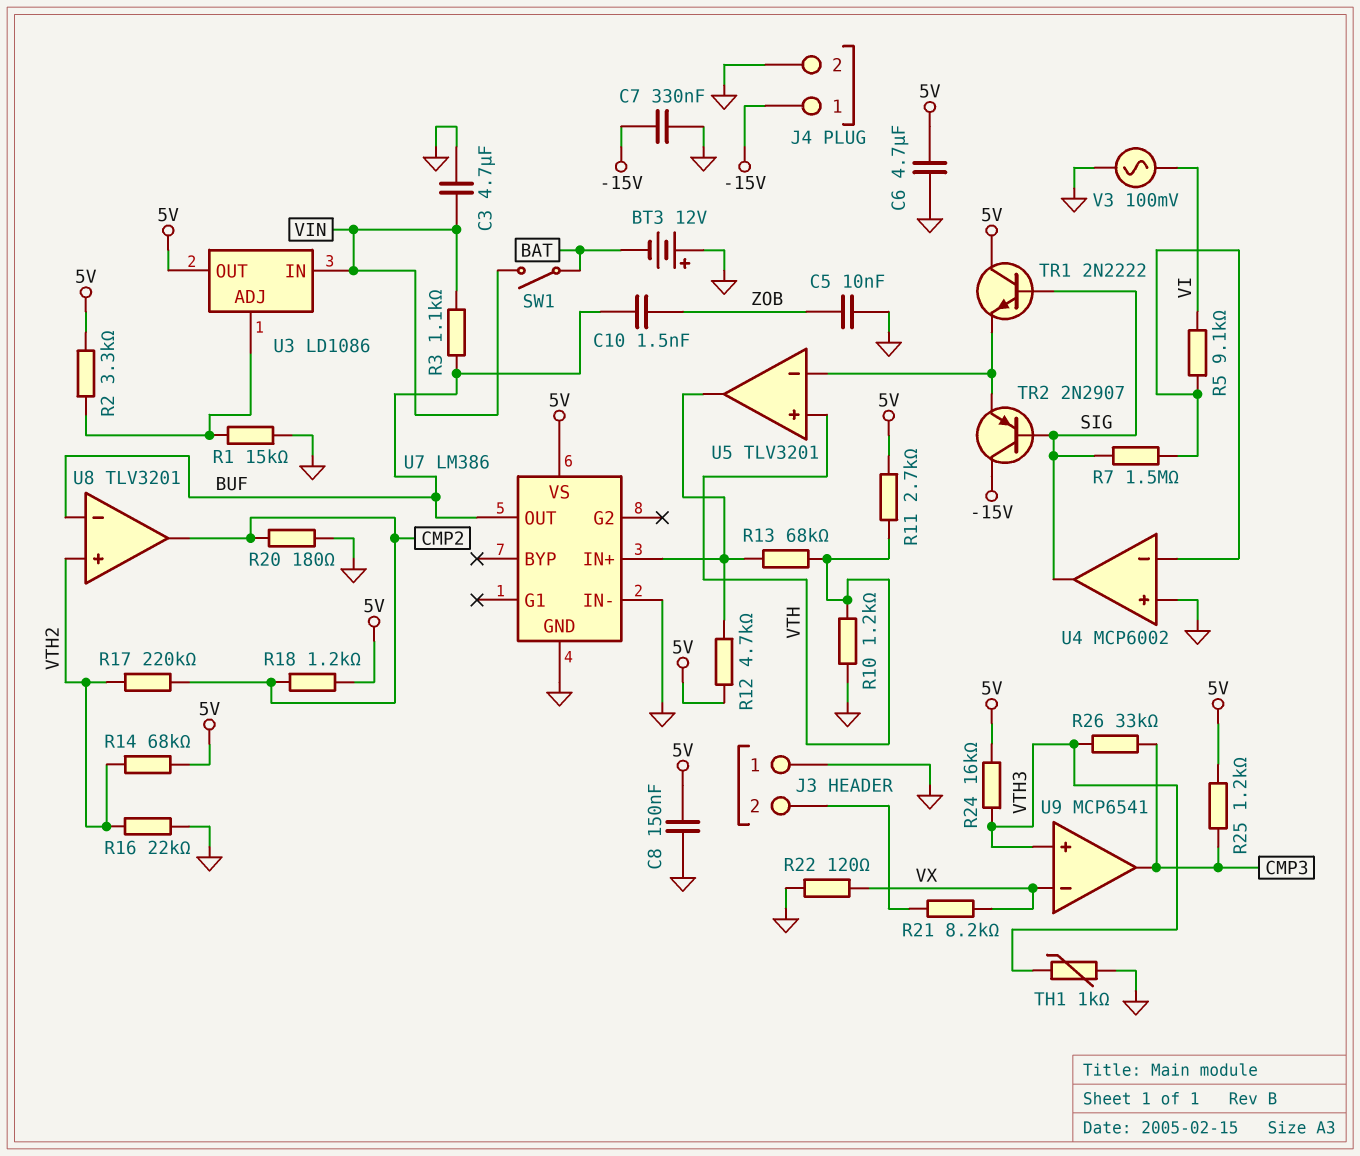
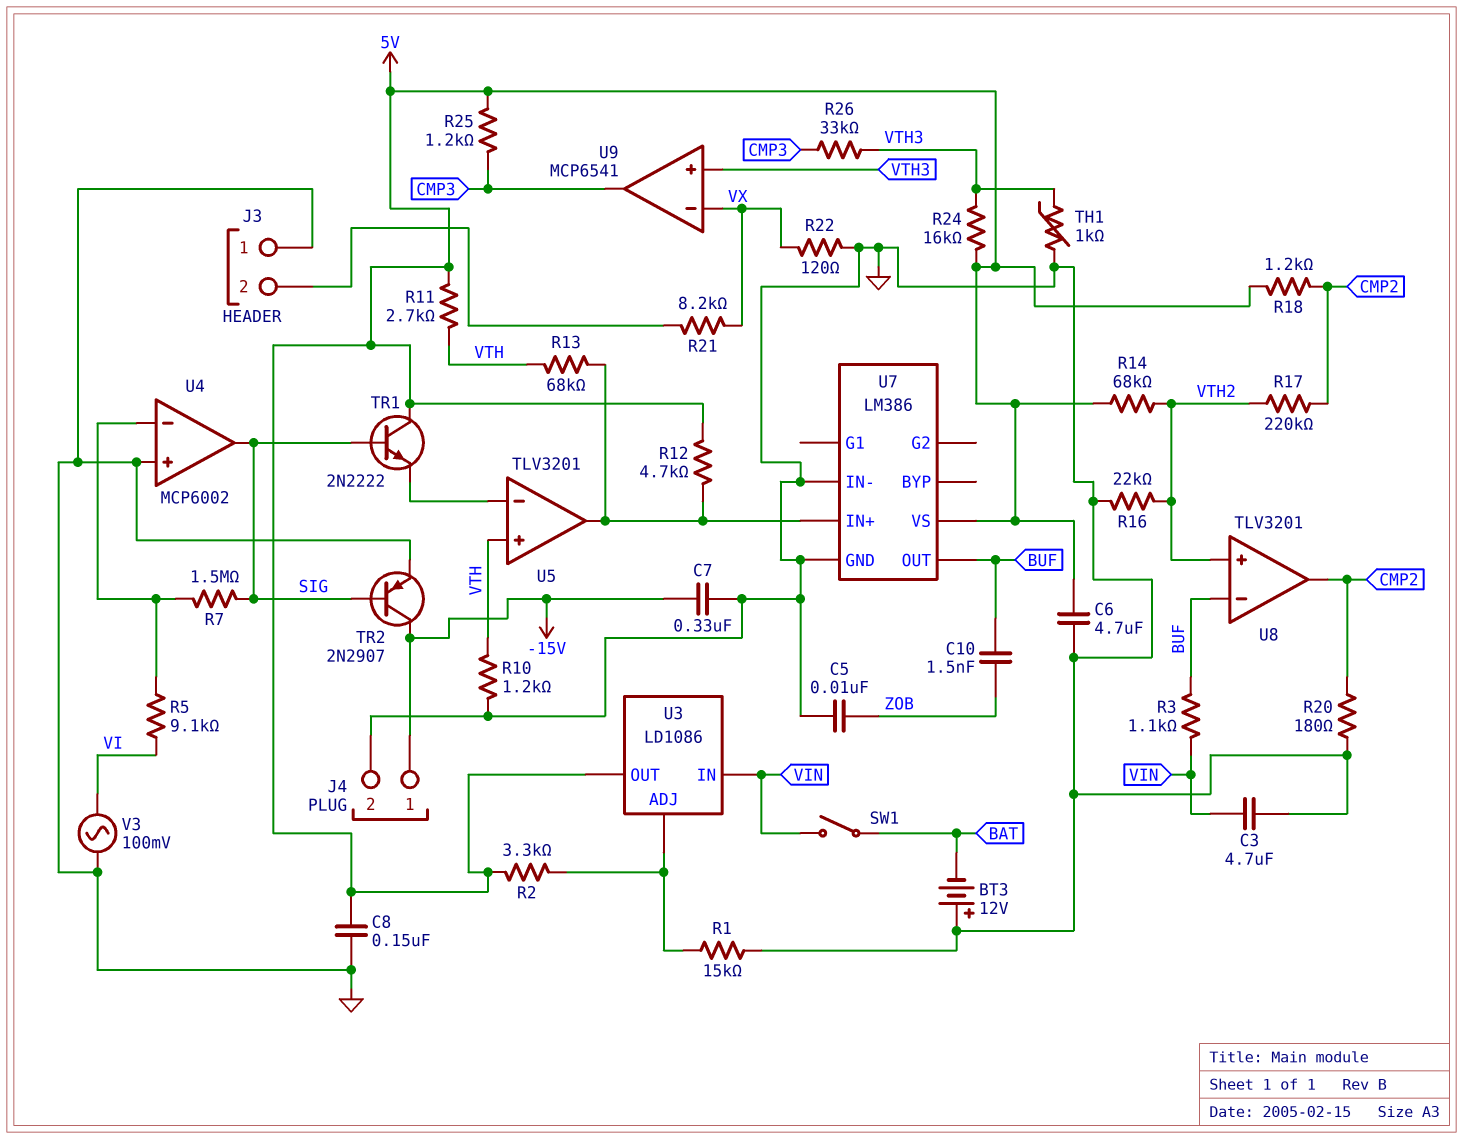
TR2: PNP 2N2907 (B SIG, C -15V, E U5/in-) -> PNP 2N2907 (B SIG, C -15V, E GND)

